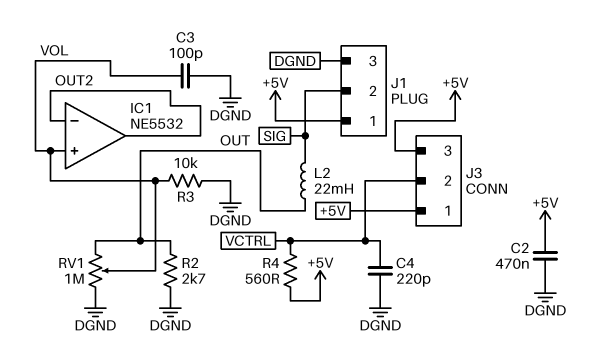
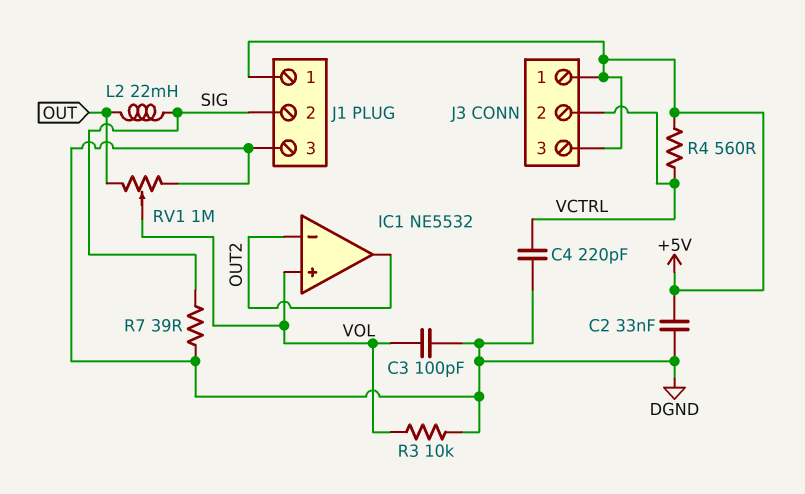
C2: 470nF (+5V, DGND) -> 33nF (+5V, DGND)
R2: 2.7k (DGND, OUT) -> none
R7: none -> 39 (DGND, SIG)

